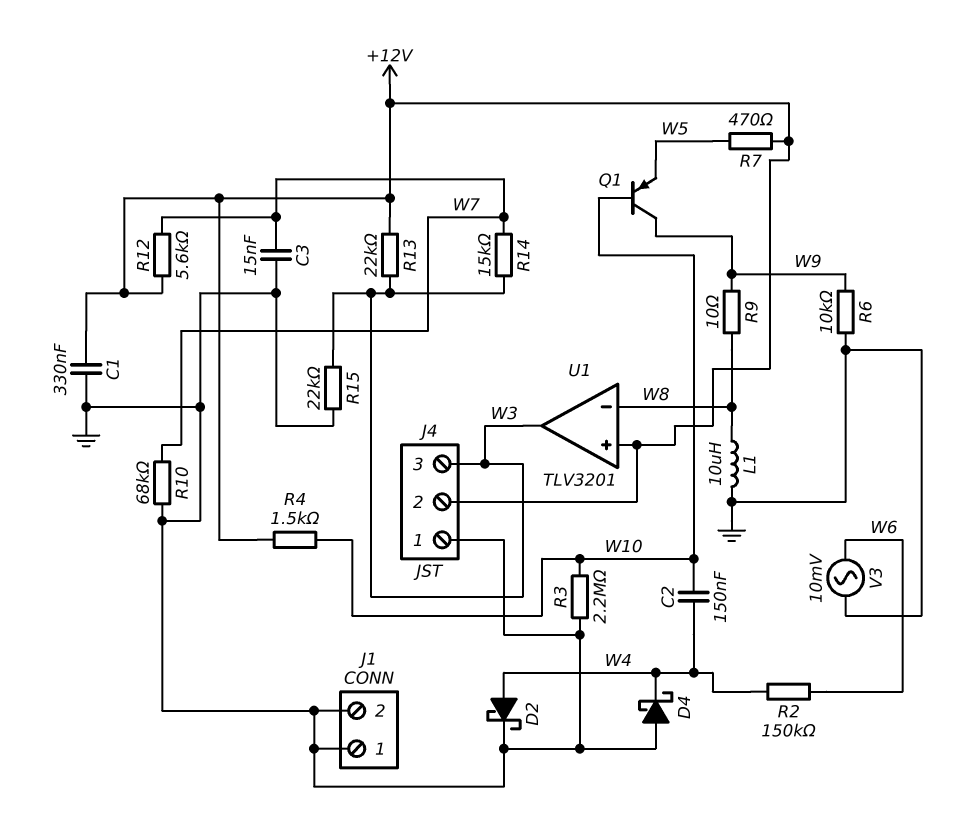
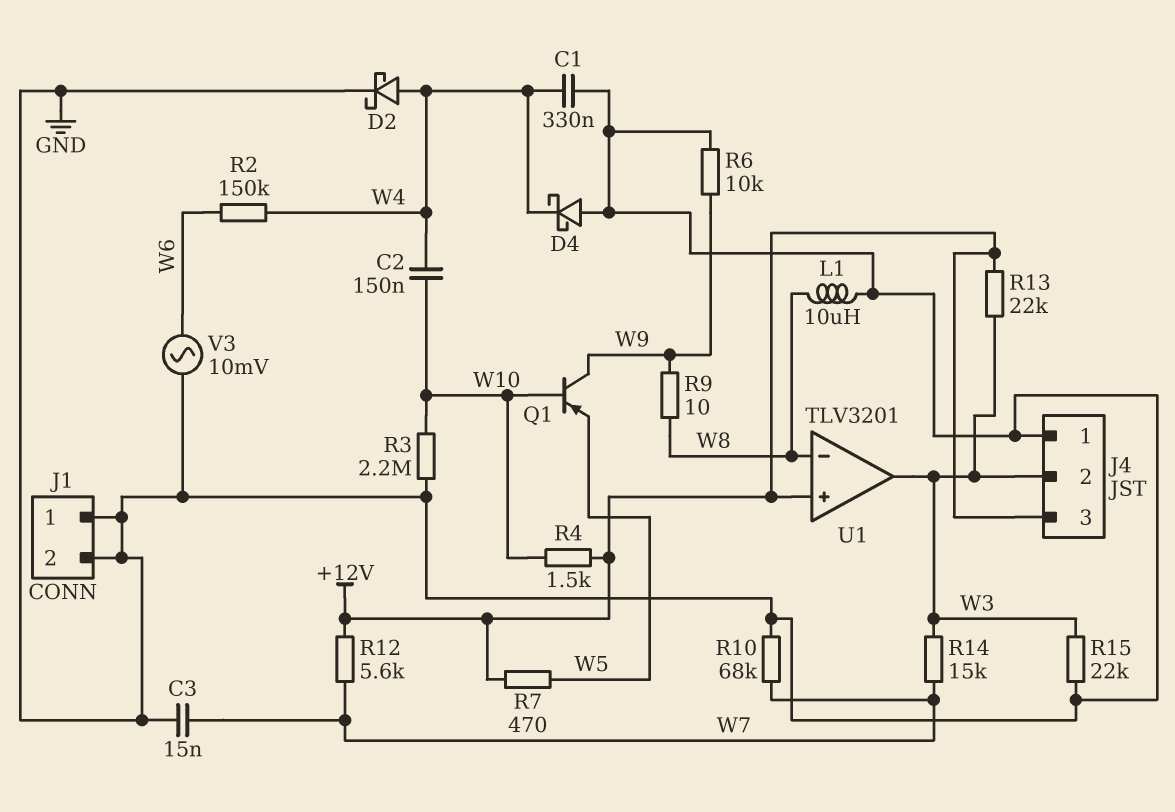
C1: 330nF (+12V, GND) -> 330nF (GND, W4)
J4 pin 2: +12V -> W3
J4 pin 3: W3 -> +12V

